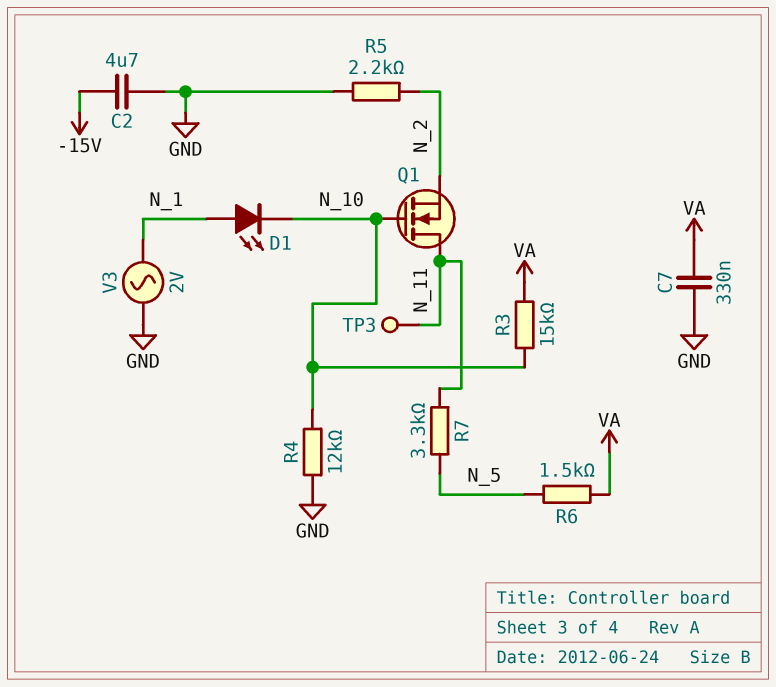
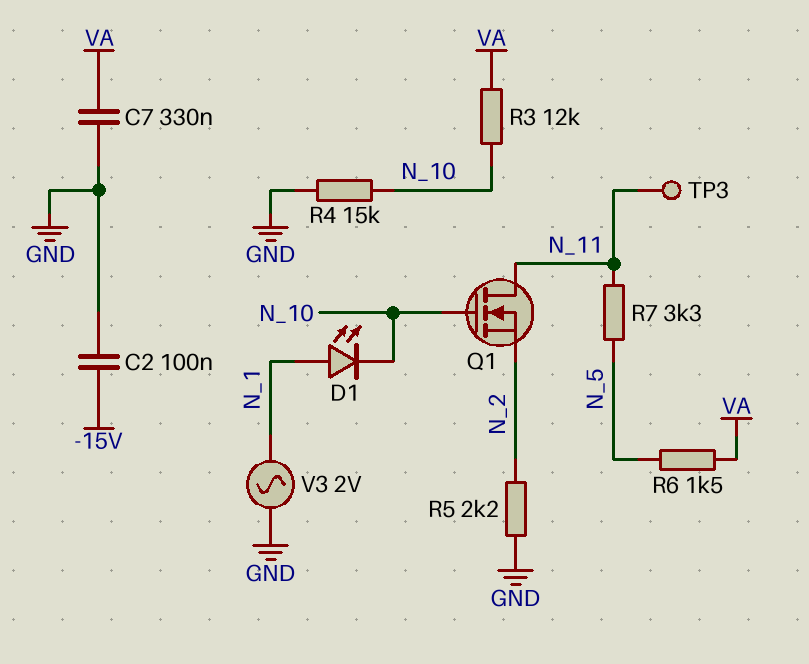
C2: 4.7uF (-15V, GND) -> 100nF (-15V, GND)
R3: 15k (N_10, VA) -> 12k (N_10, VA)
R4: 12k (GND, N_10) -> 15k (GND, N_10)

